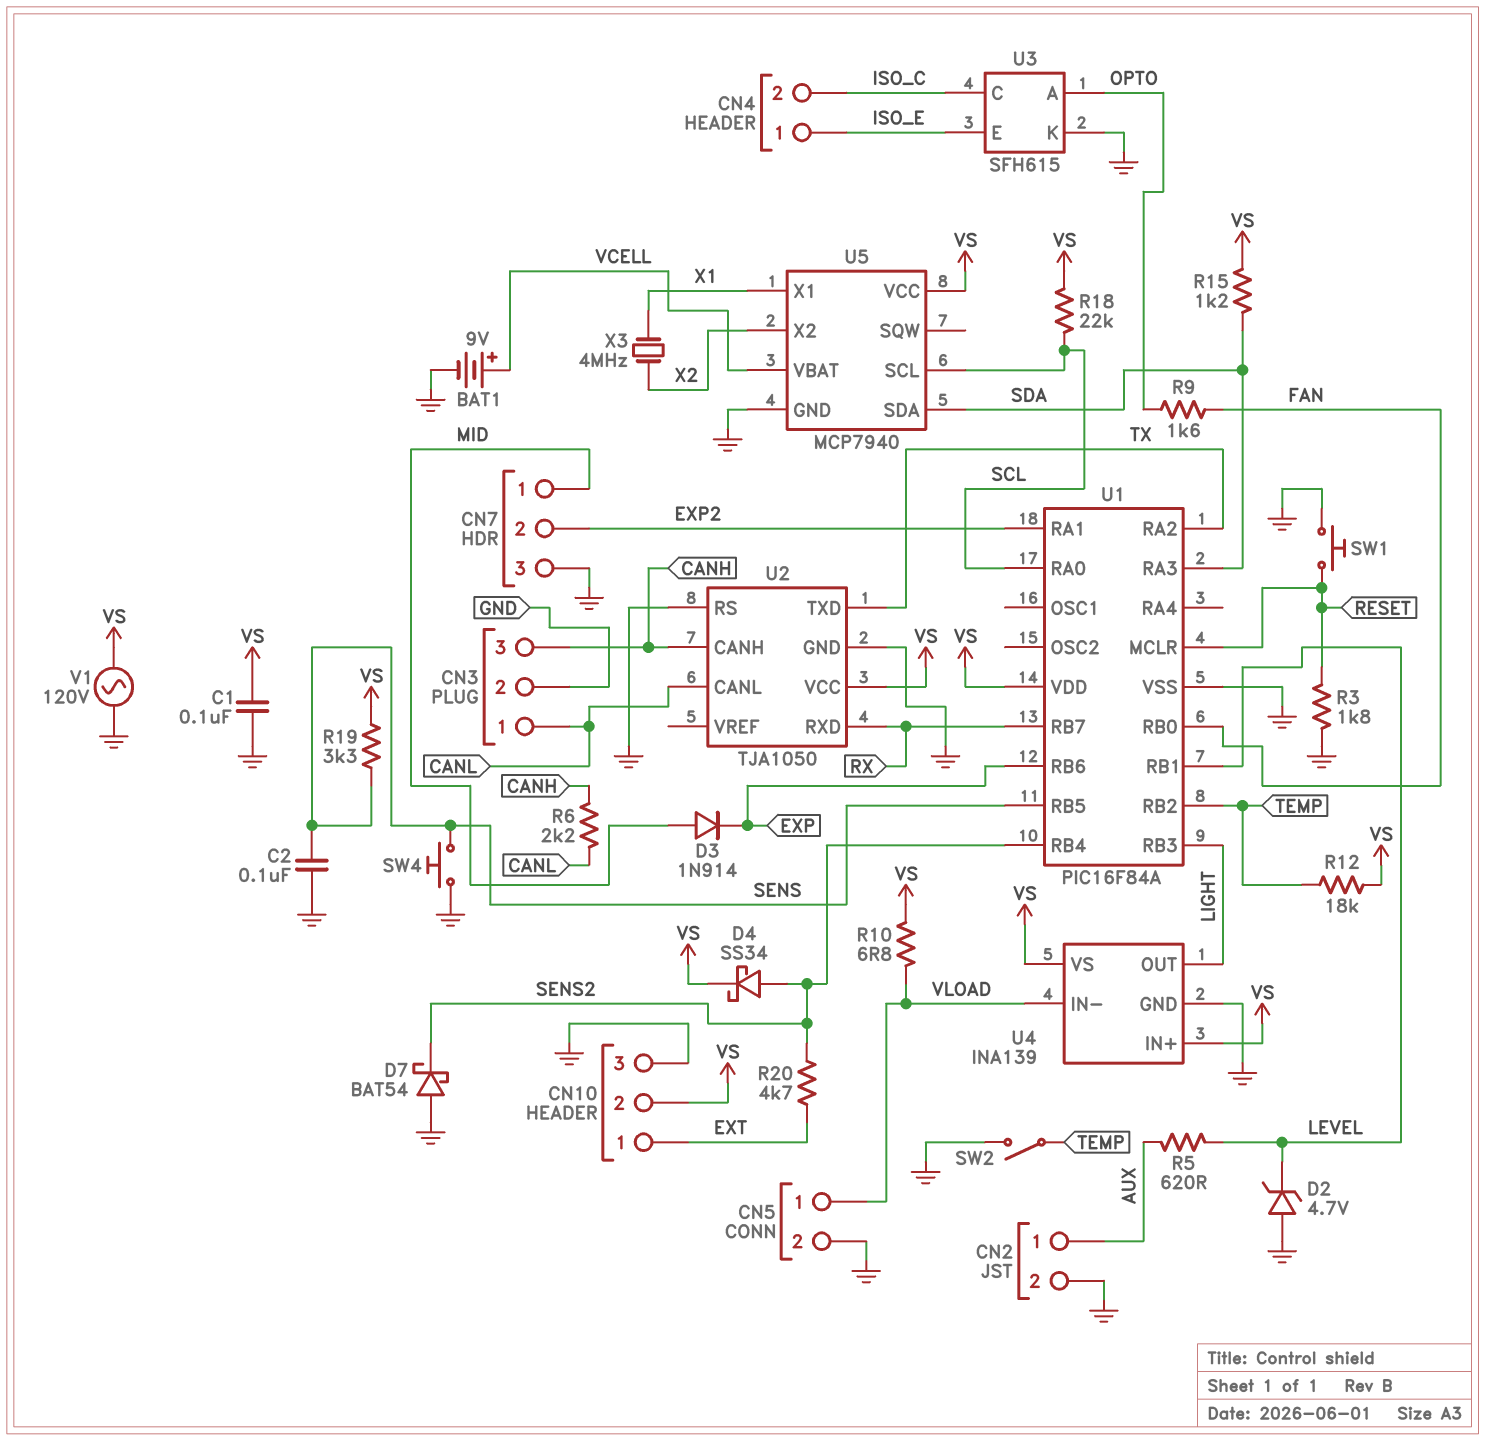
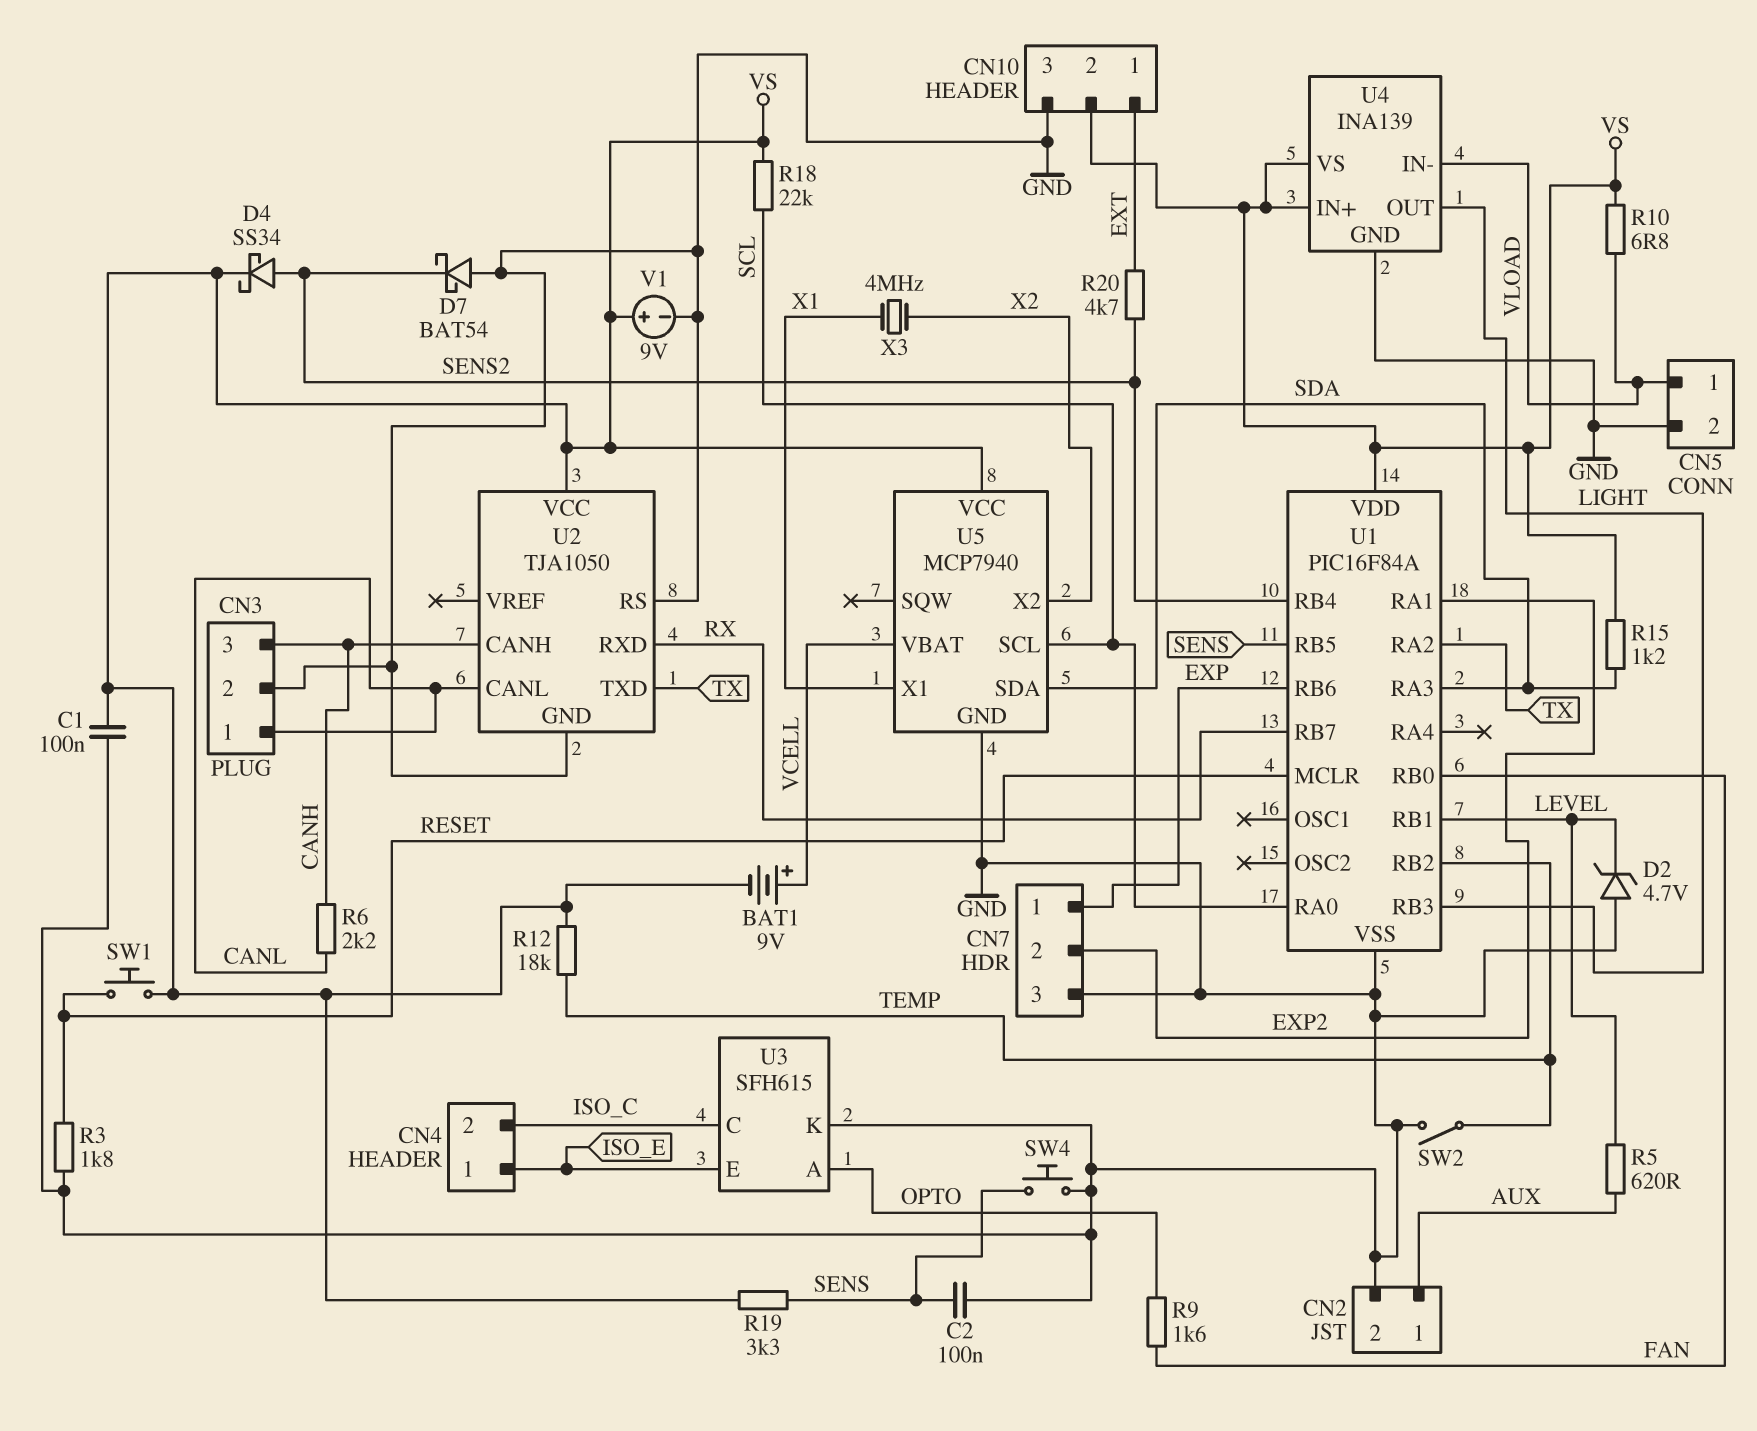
BAT1: 9V (plus VCELL, minus GND) -> 9V (plus VCELL, minus VS)
CN7 pin 1: MID -> EXP
D3: diode 1N914 (A MID, K EXP) -> none
SW1: button (GND, RESET) -> button (RESET, VS)
V1: AC 120V (GND, VS) -> 9V (plus VS, minus GND)

